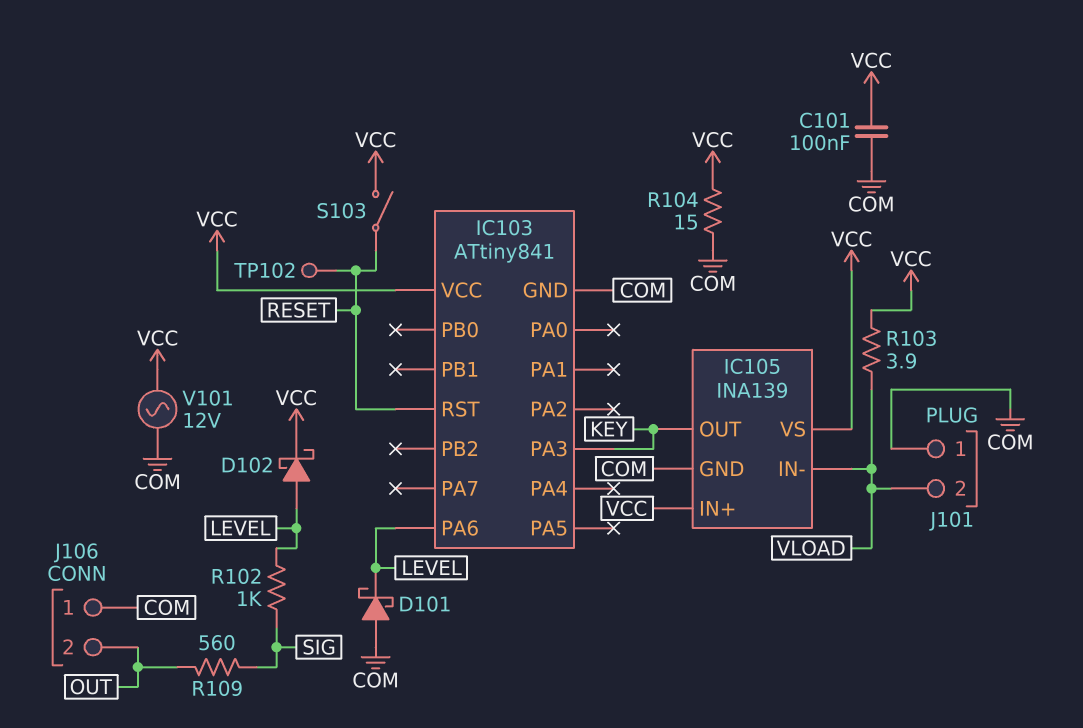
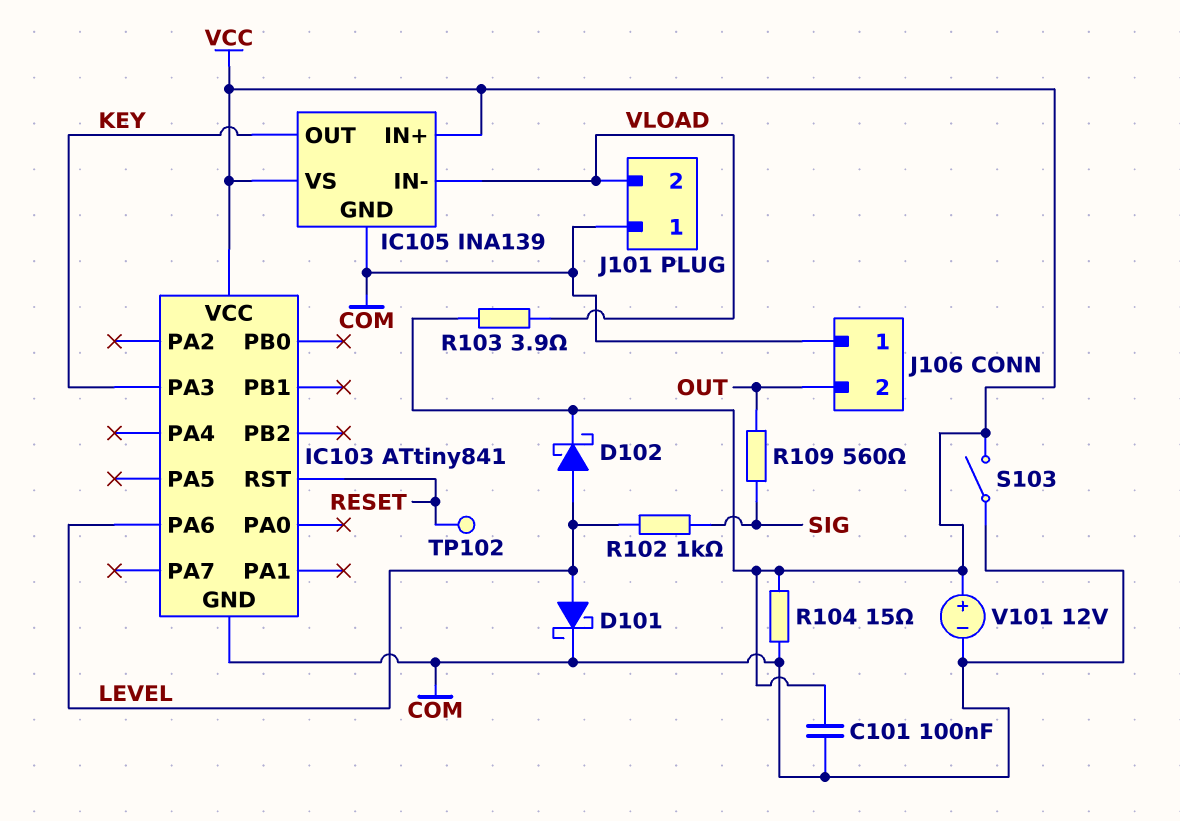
D101: schottky (A COM, K LEVEL) -> schottky (A LEVEL, K COM)
S103: switch (RESET, VCC) -> switch (COM, VCC)
V101: AC 12V (COM, VCC) -> 12V (plus VCC, minus COM)

